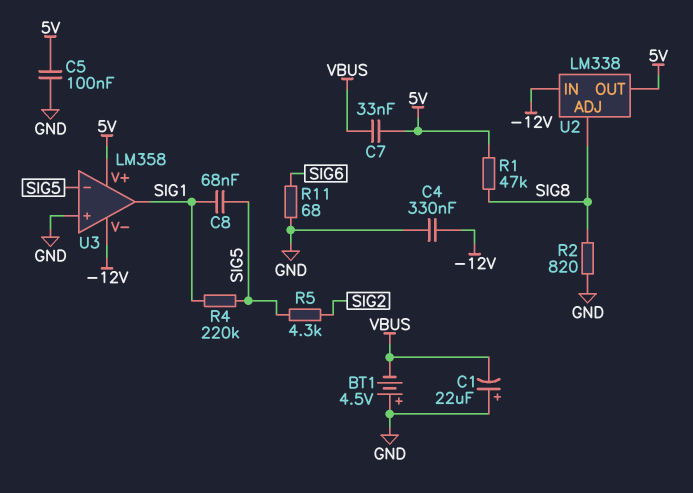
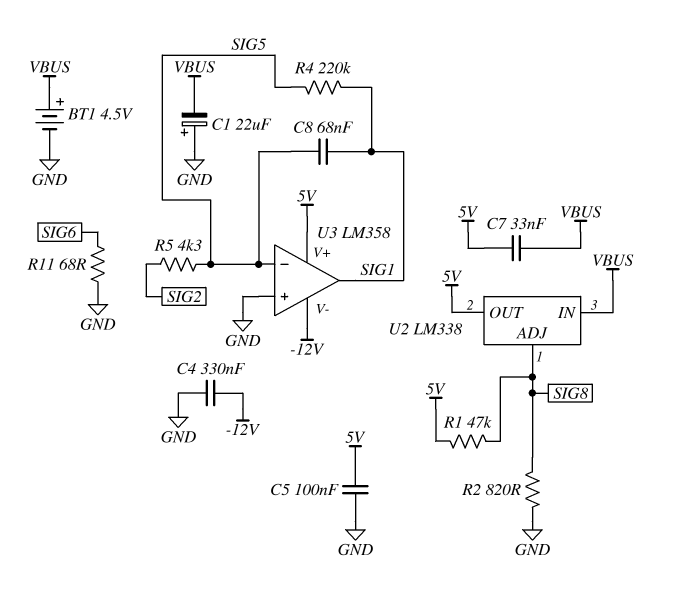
BT1: 4.5V (plus GND, minus VBUS) -> 4.5V (plus VBUS, minus GND)
U2 pin IN: -12V -> VBUS

